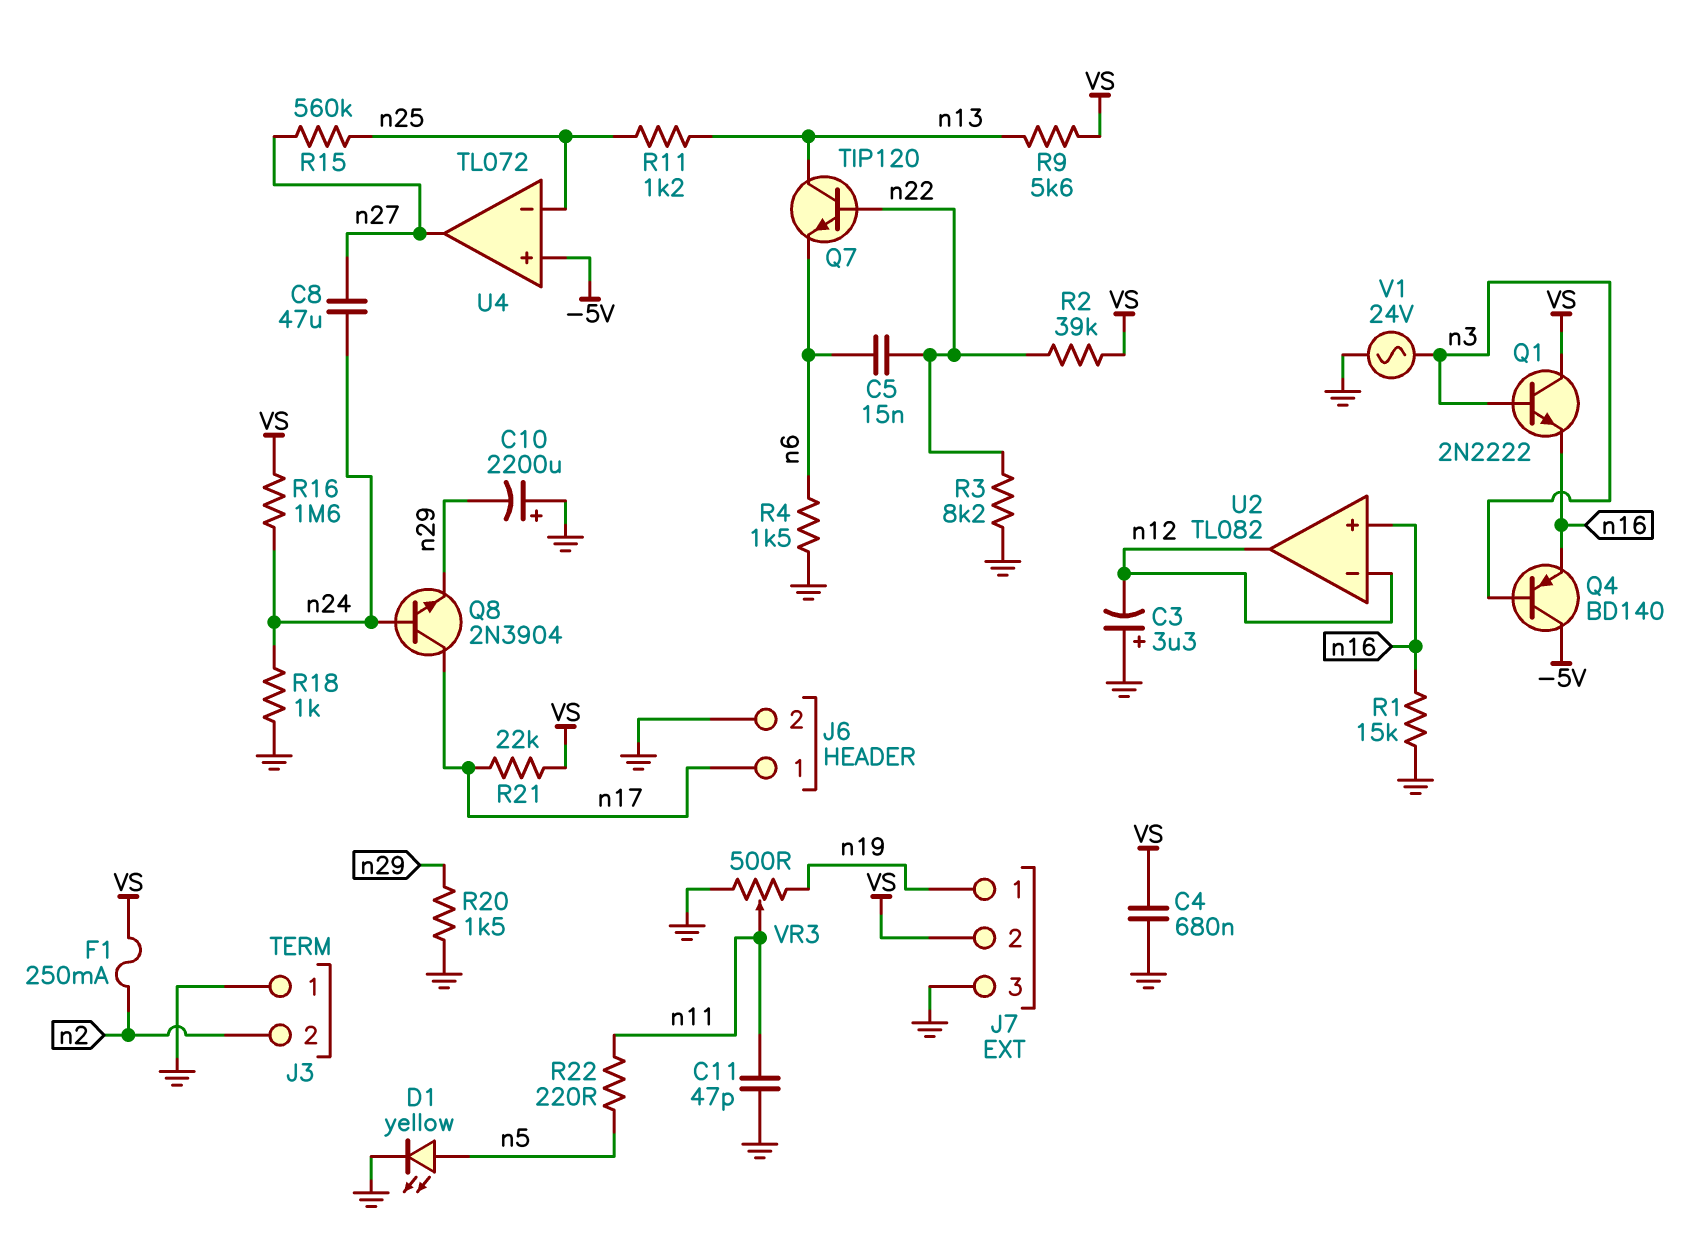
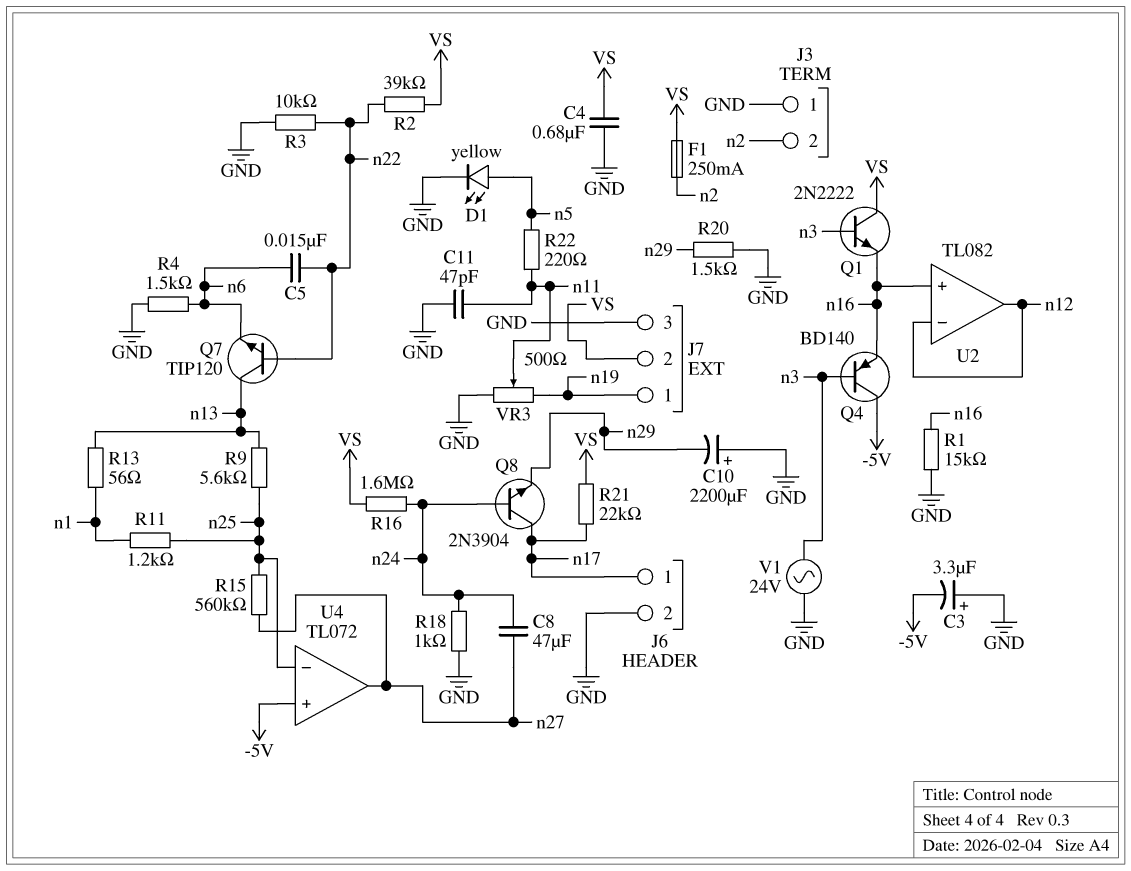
C3: 3.3uF (plus GND, minus n12) -> 3.3uF (plus GND, minus -5V)
R3: 8.2k (GND, n22) -> 10k (GND, n22)
R9: 5.6k (VS, n13) -> 5.6k (n13, n25)
R11: 1.2k (n13, n25) -> 1.2k (n1, n25)
R13: none -> 56 (n1, n13)

